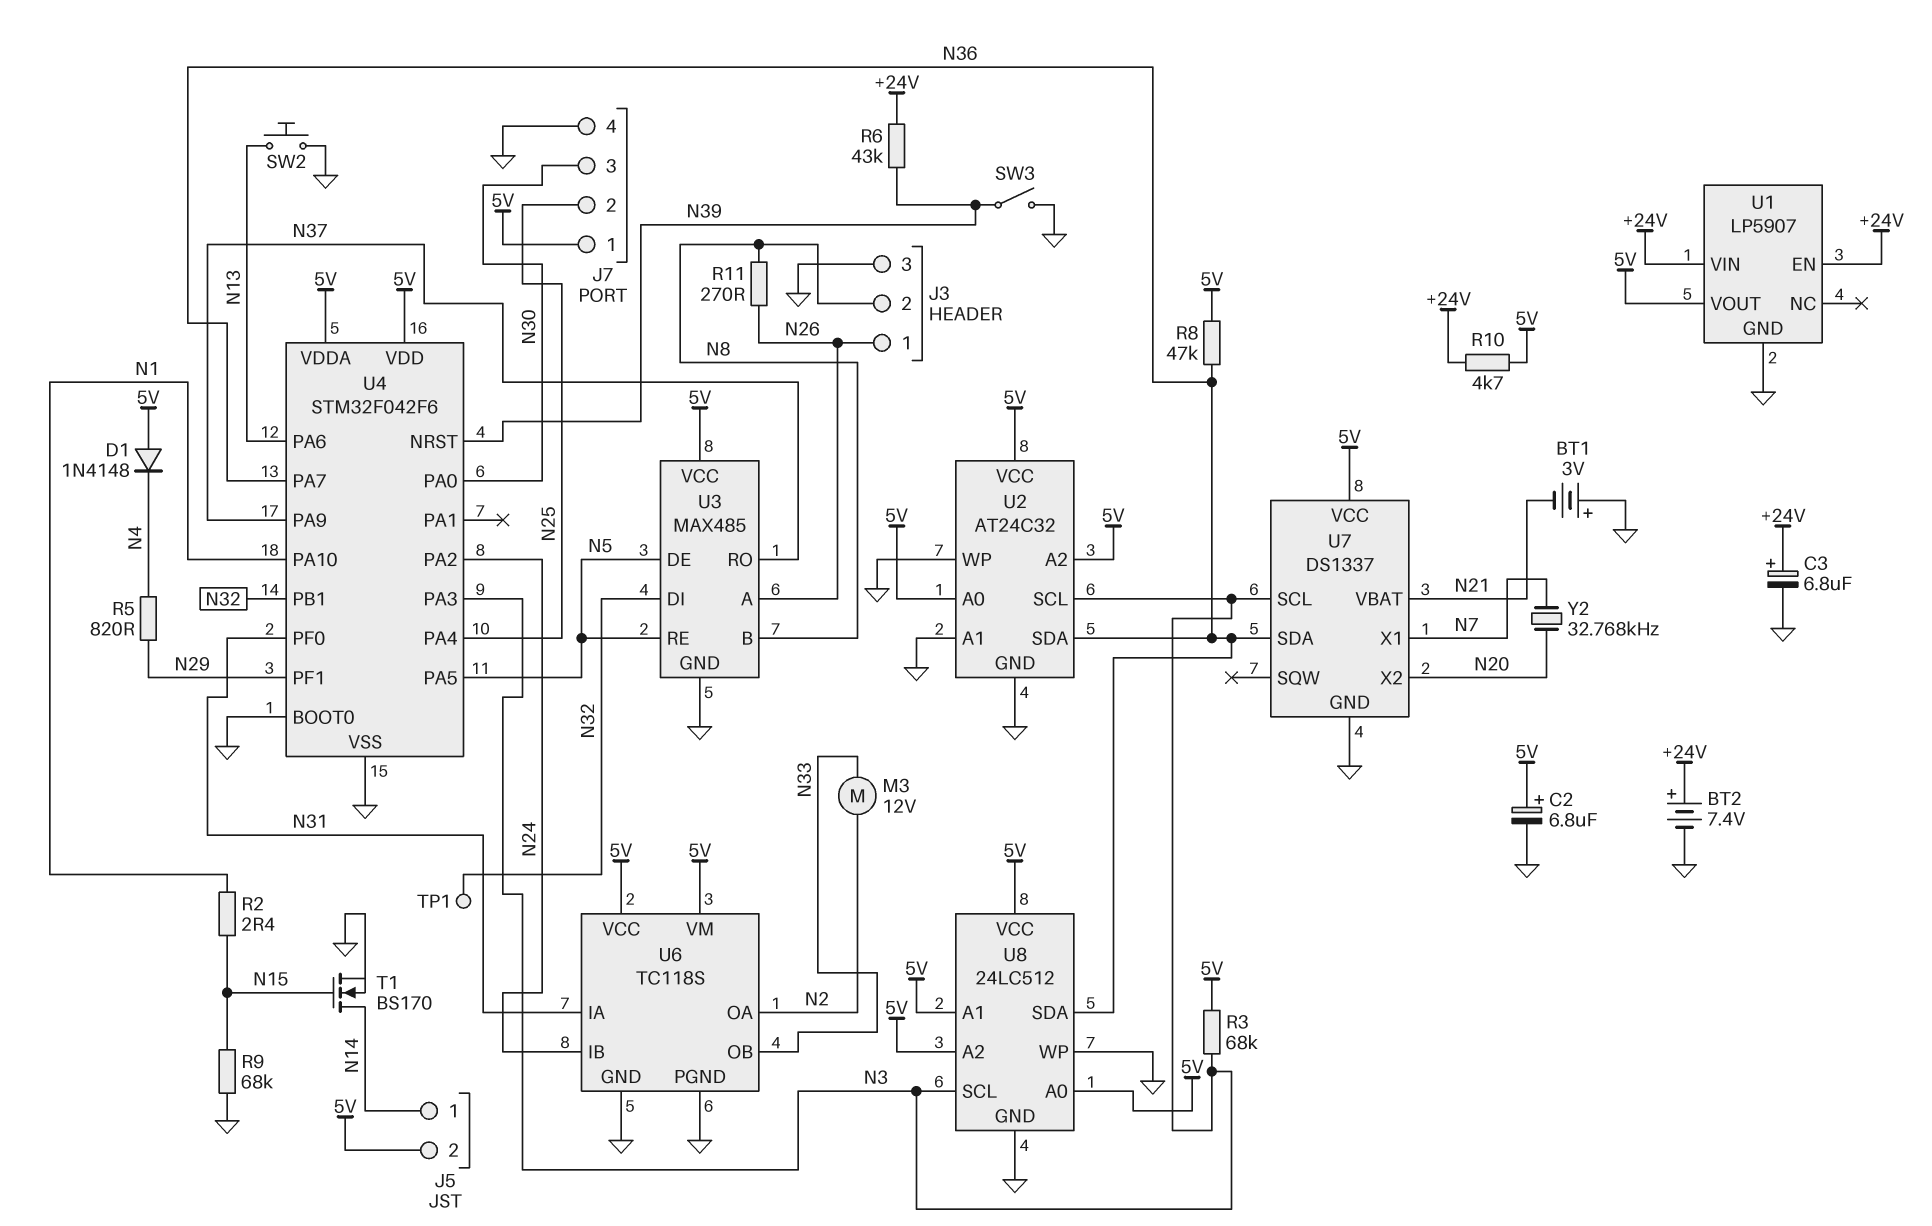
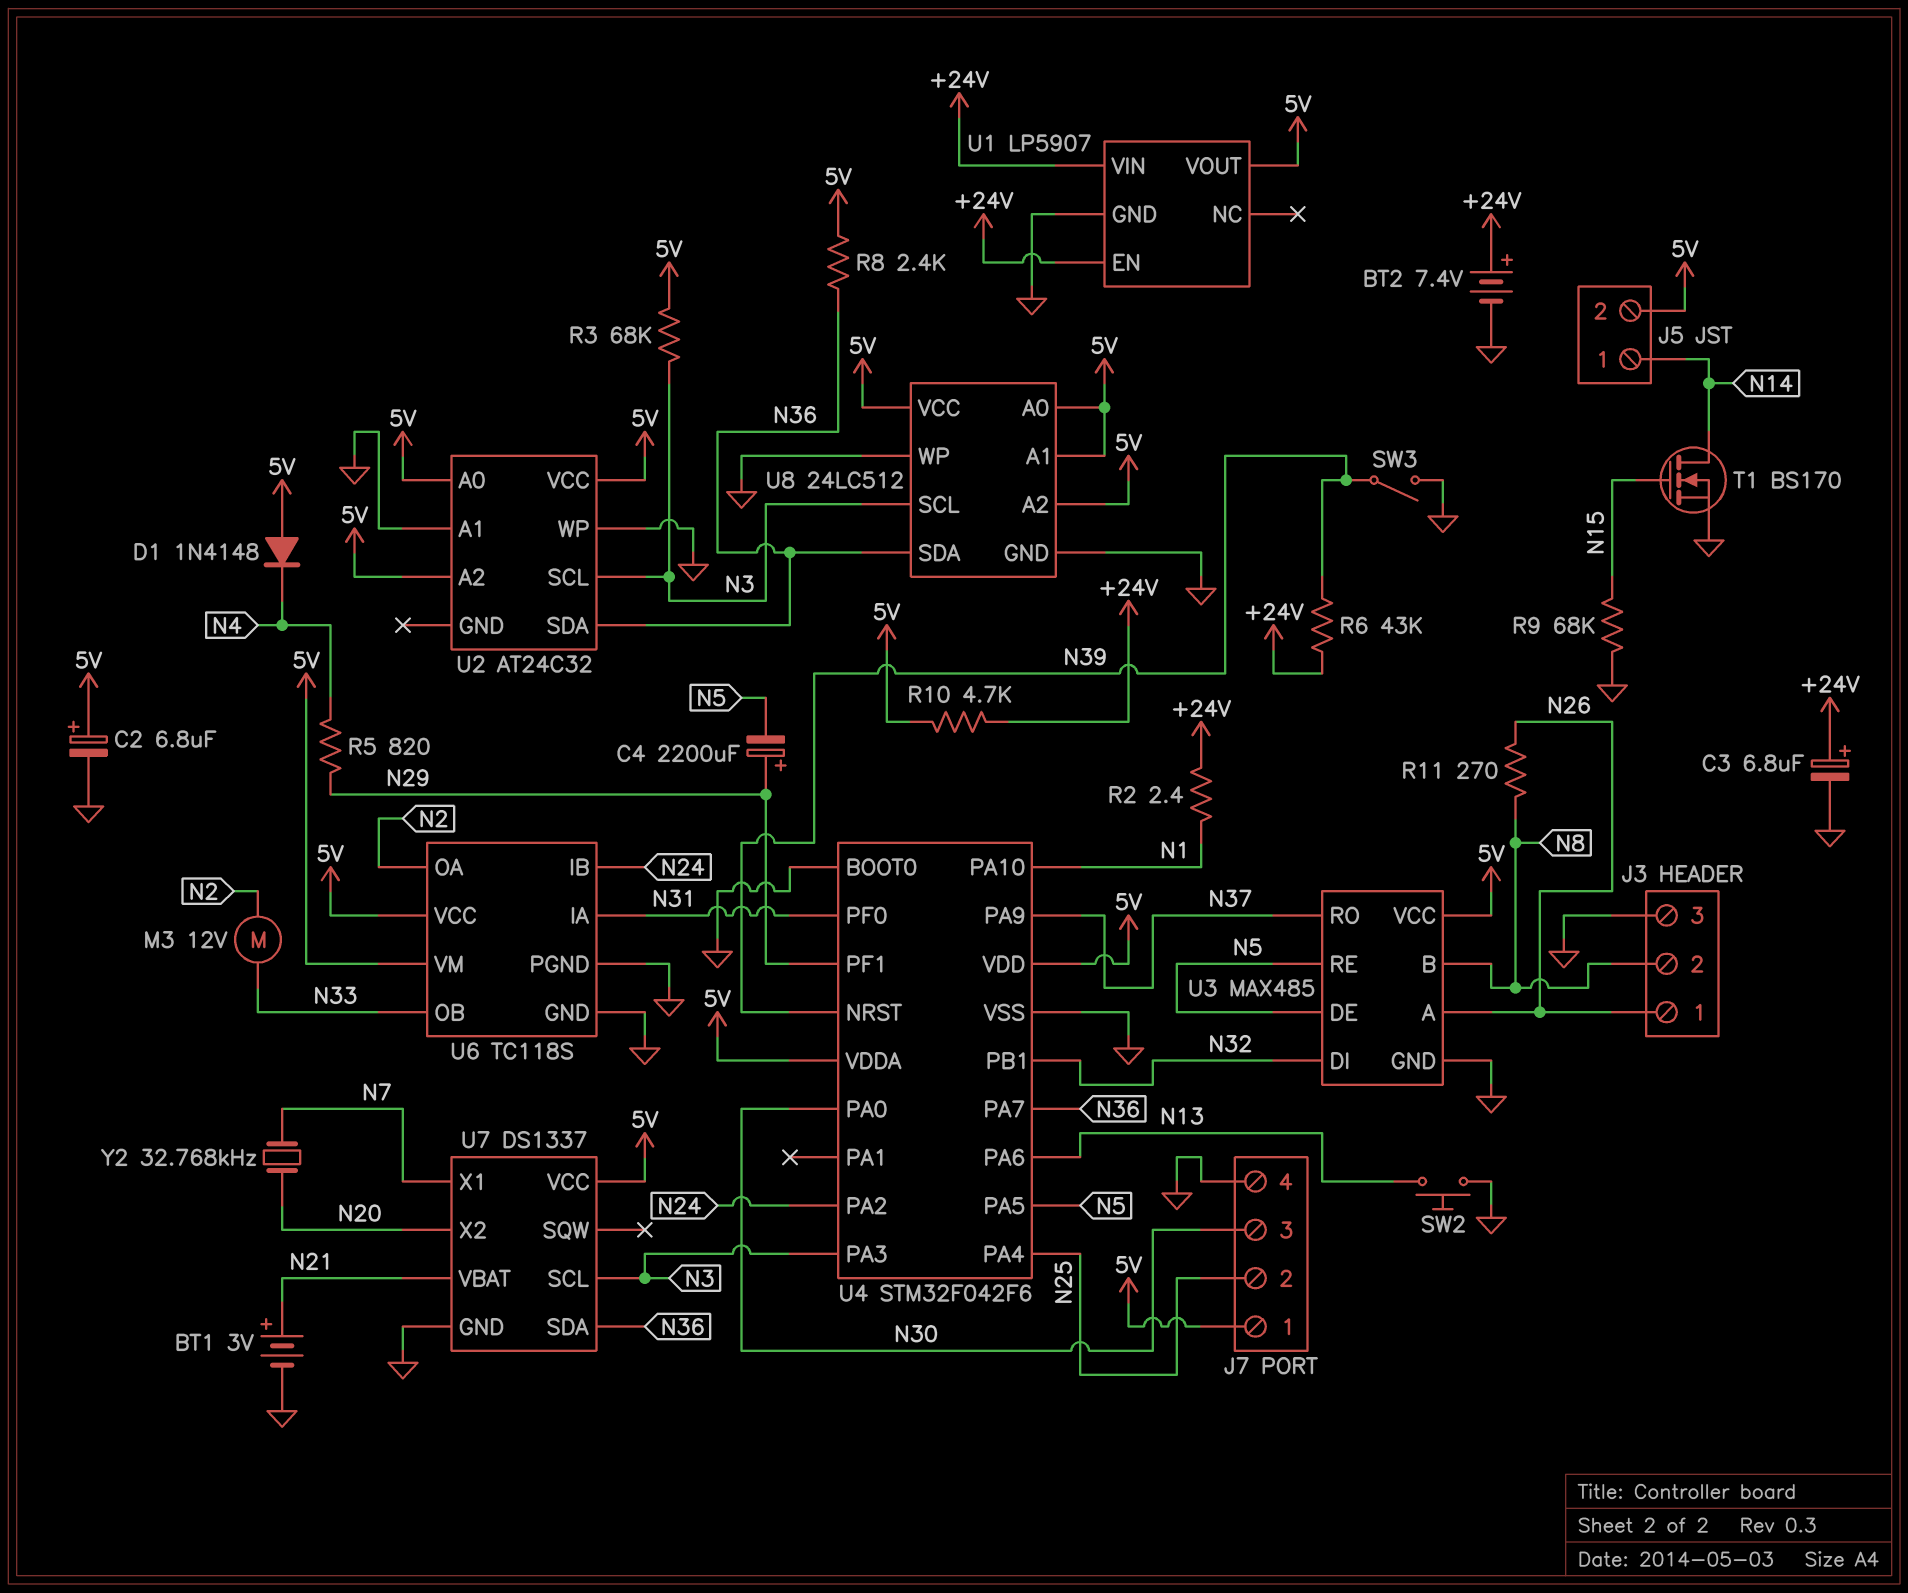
BT1: 3V (plus GND, minus N21) -> 3V (plus N21, minus GND)
C4: none -> 2200uF (plus N29, minus N5)
R2: 2.4 (N1, N15) -> 2.4 (+24V, N1)
R8: 47k (5V, N36) -> 2.4k (5V, N36)
TP1: test point (N32) -> none
U2 pin GND: GND -> none

